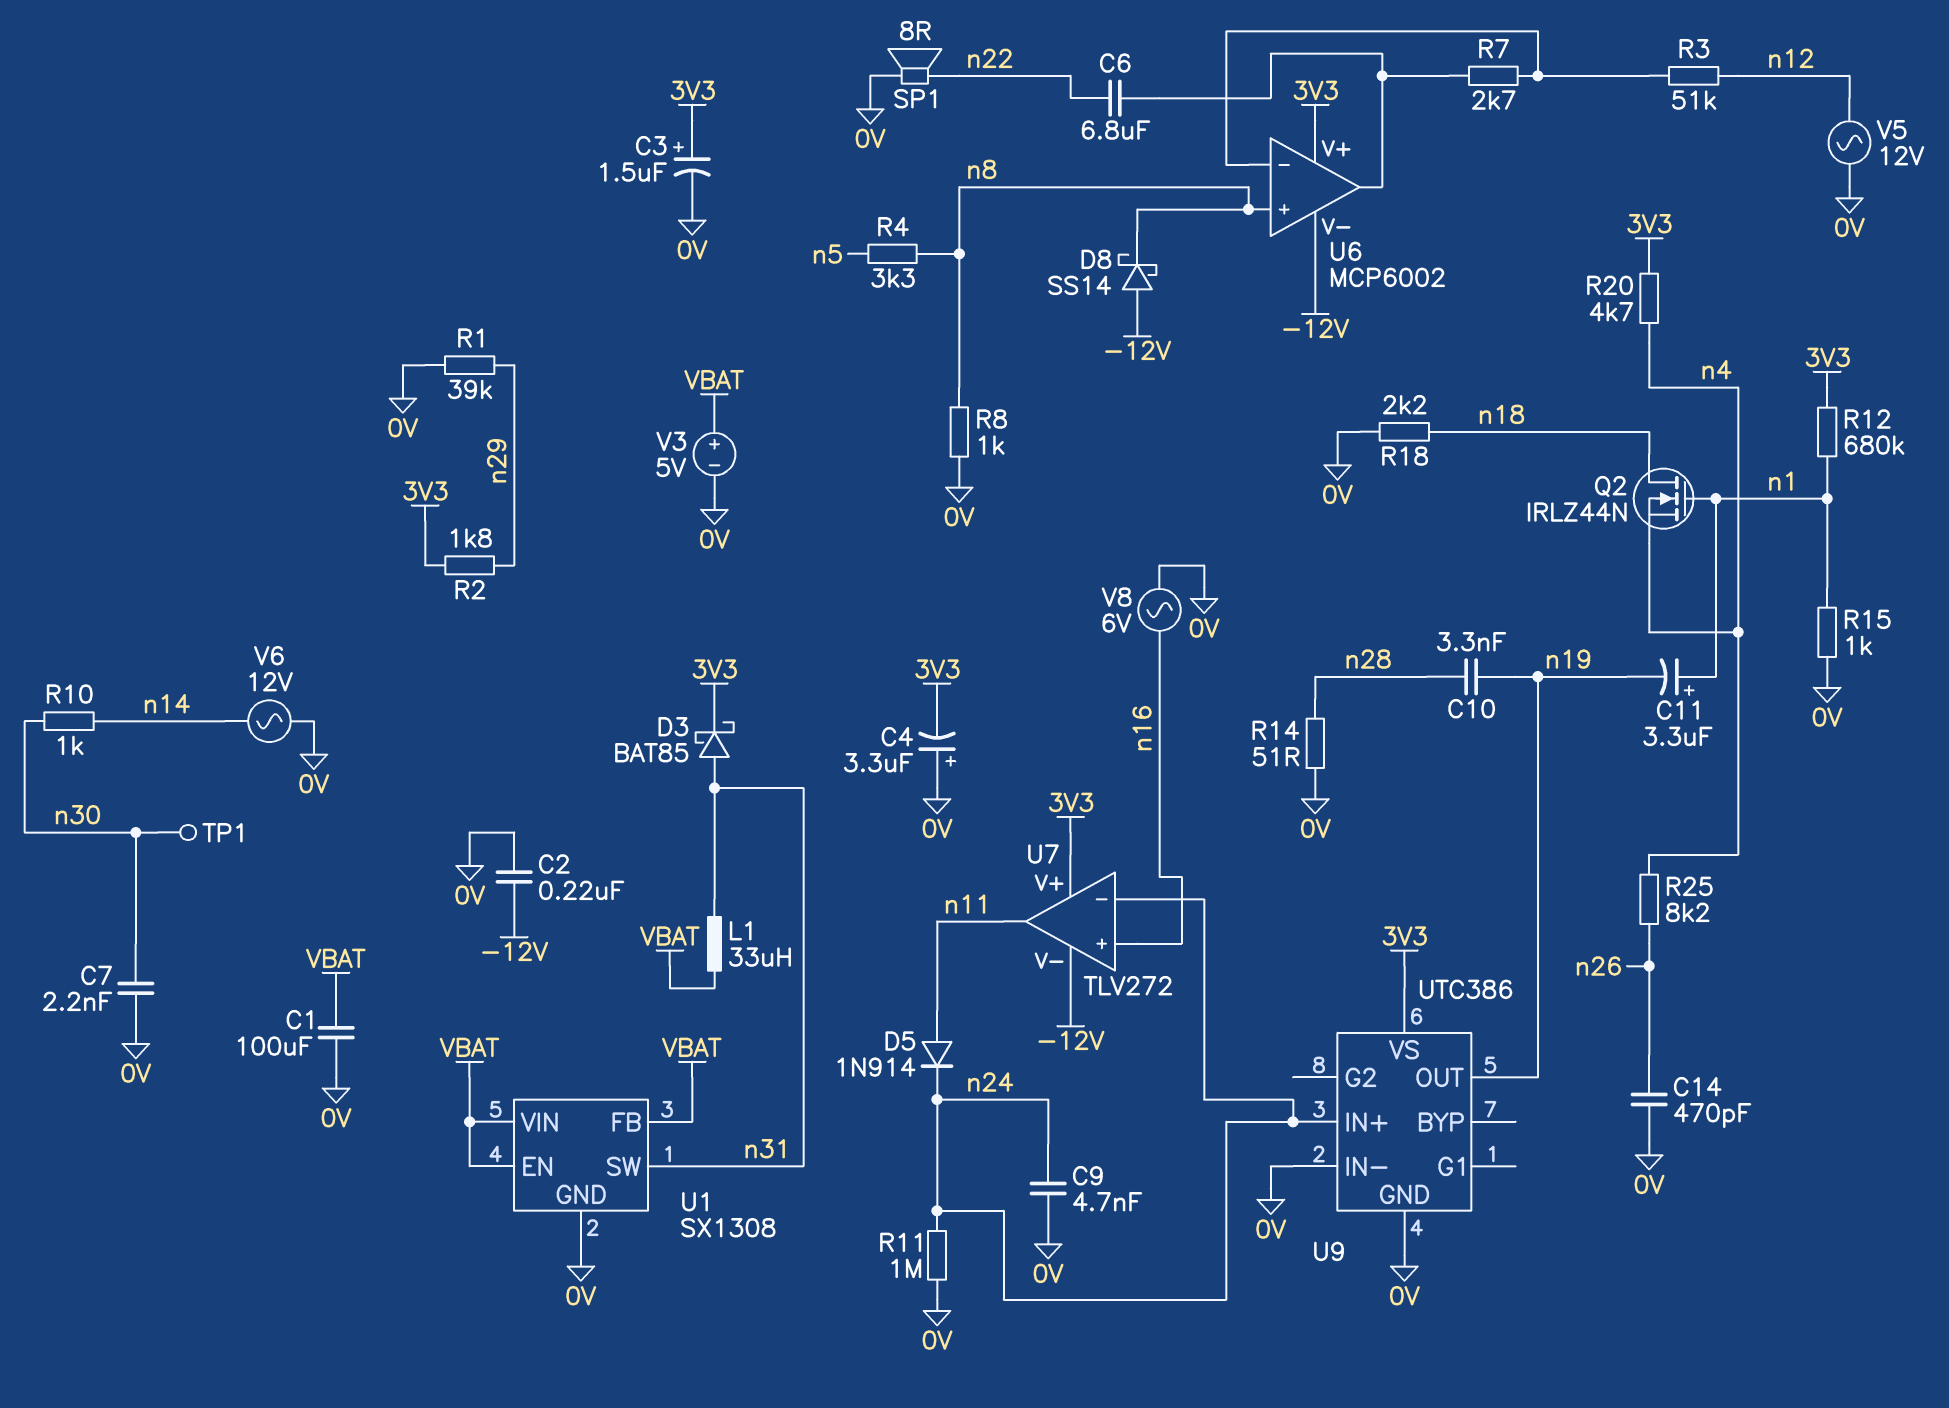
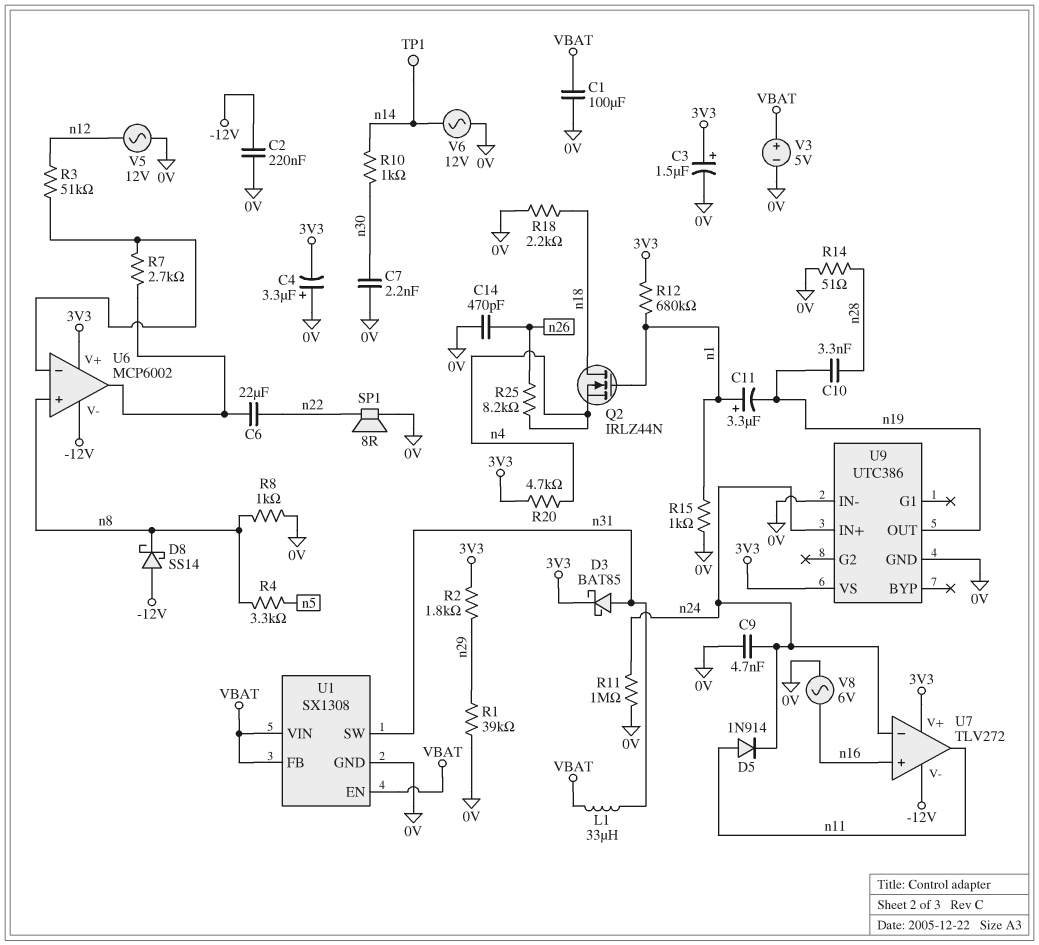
C6: 6.8uF (U6/out, n22) -> 22uF (U6/out, n22)
TP1: test point (n30) -> test point (n14)

